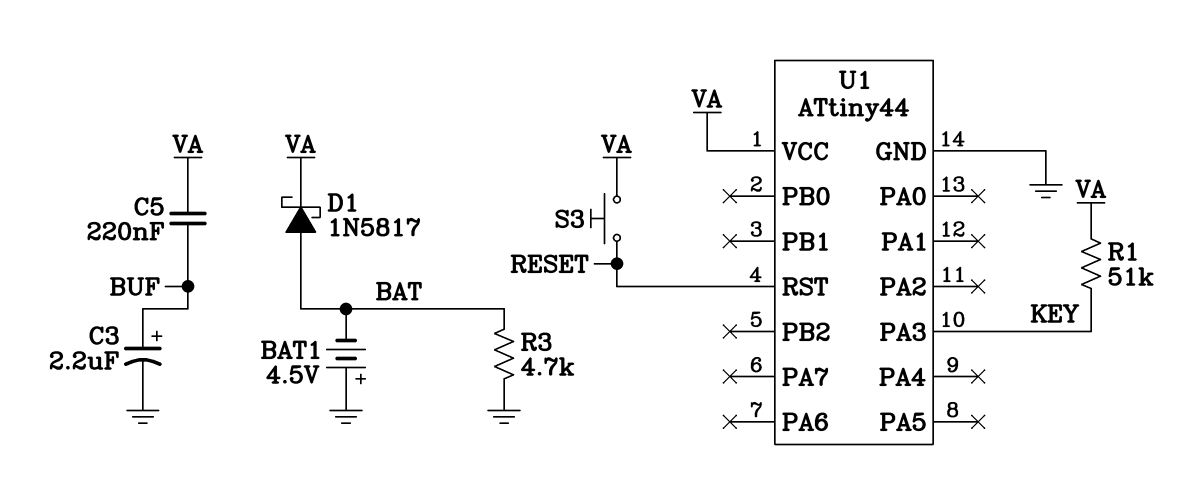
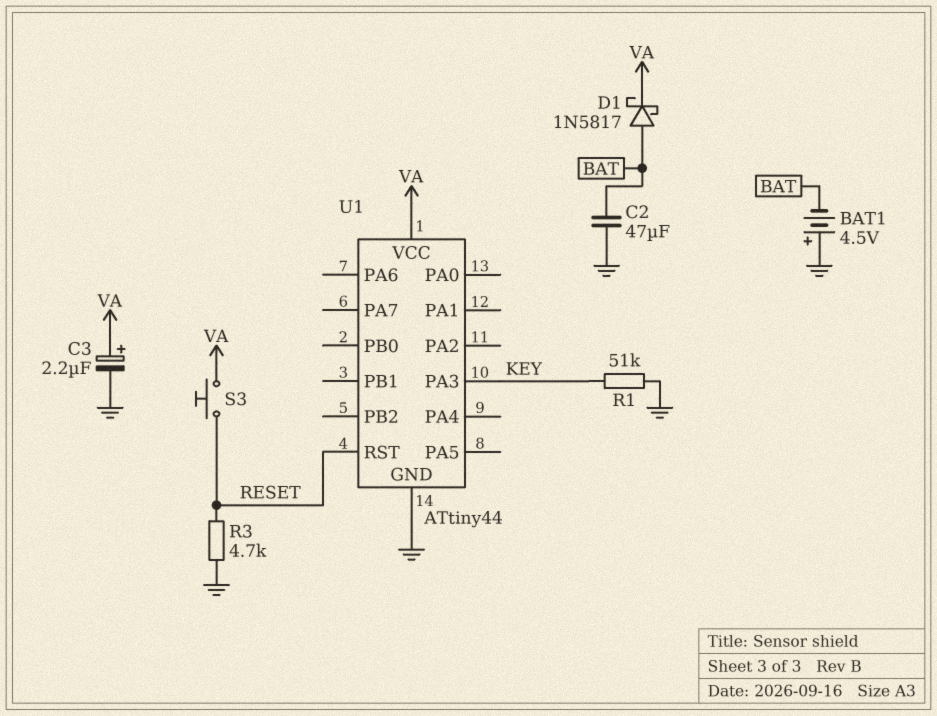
C2: none -> 47uF (BAT, GND)
C3: 2.2uF (plus BUF, minus GND) -> 2.2uF (plus VA, minus GND)
C5: 220nF (BUF, VA) -> none
R1: 51k (KEY, VA) -> 51k (GND, KEY)
R3: 4.7k (BAT, GND) -> 4.7k (GND, RESET)

